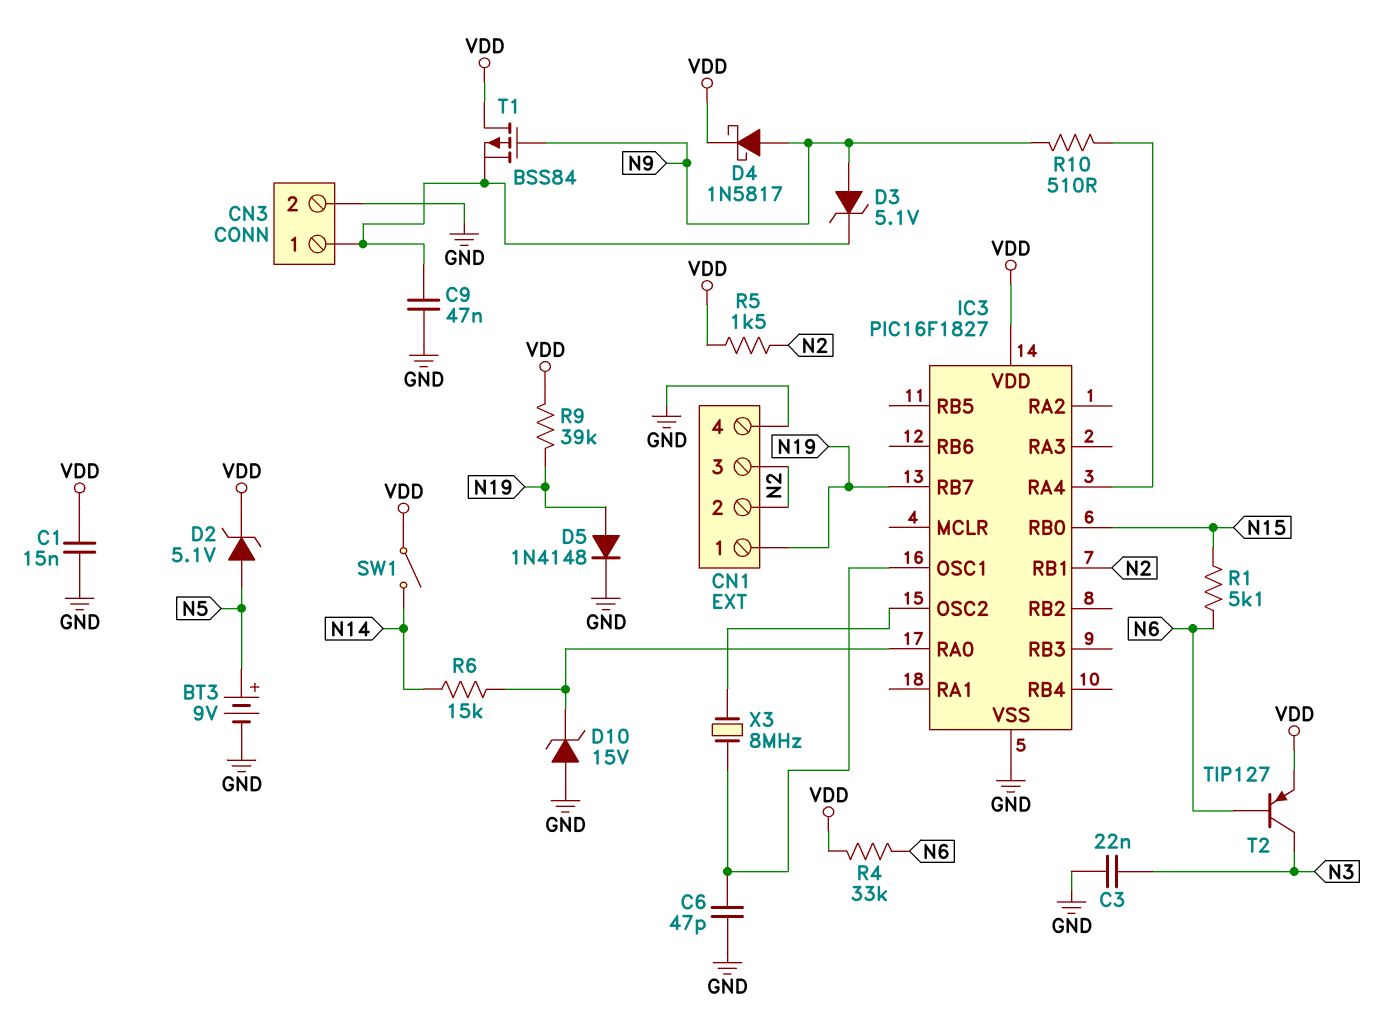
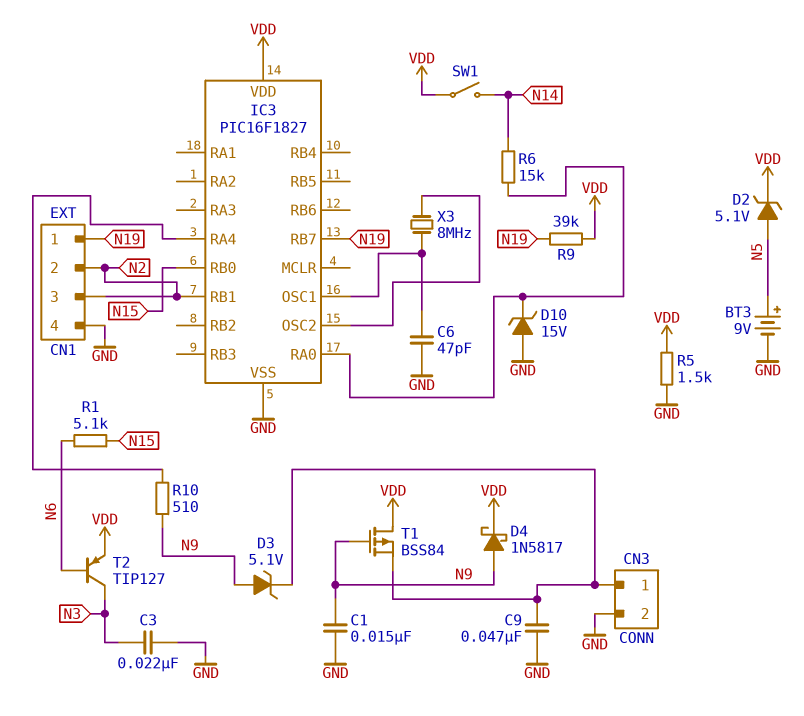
C1: 15nF (GND, VDD) -> 15nF (GND, N9)
D5: diode 1N4148 (A N19, K GND) -> none
R4: 33k (N6, VDD) -> none
R5: 1.5k (N2, VDD) -> 1.5k (GND, VDD)

